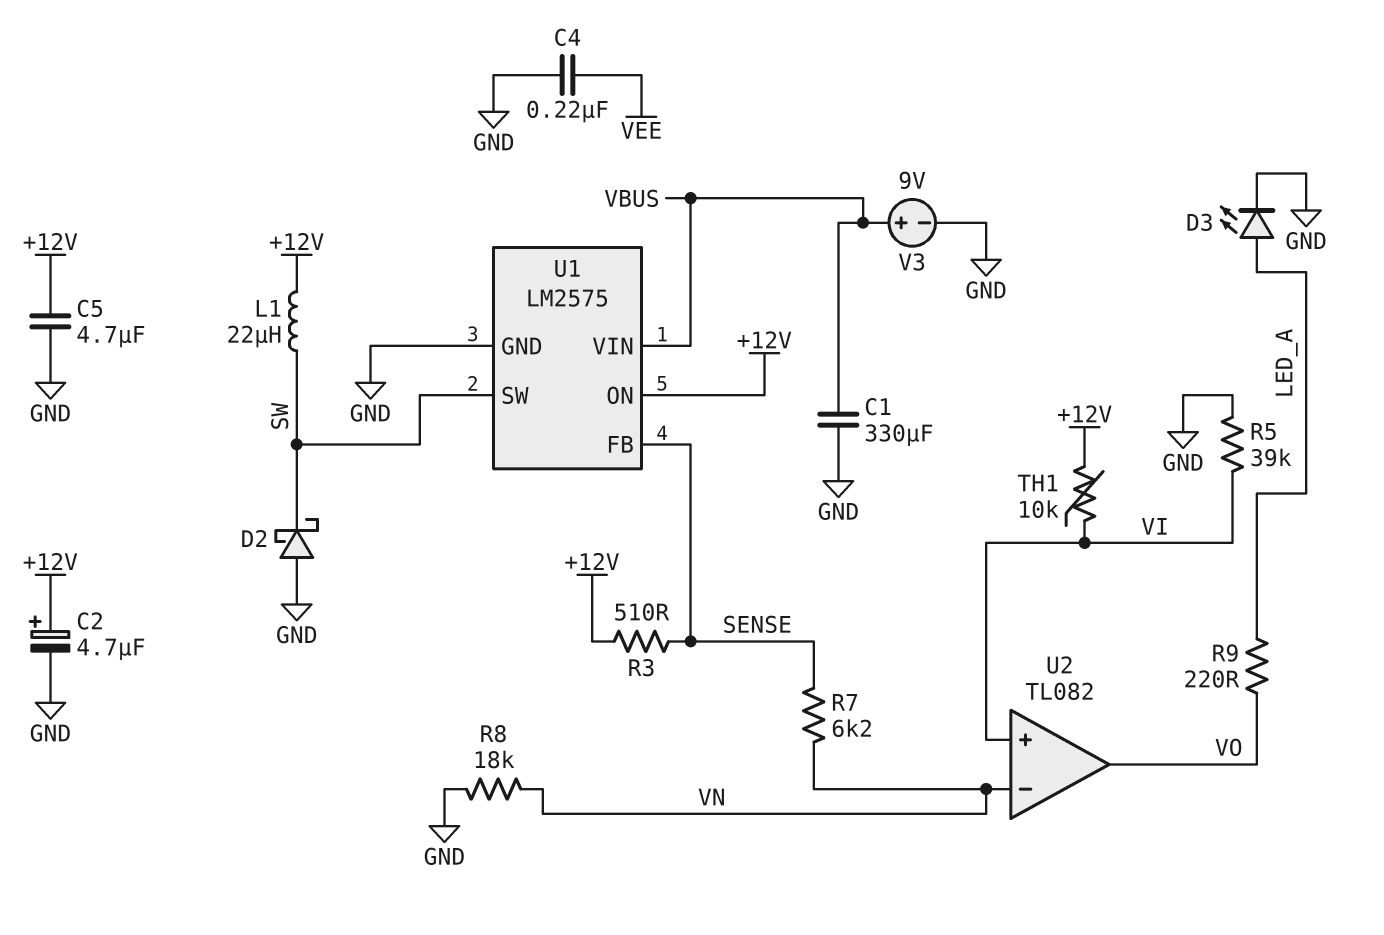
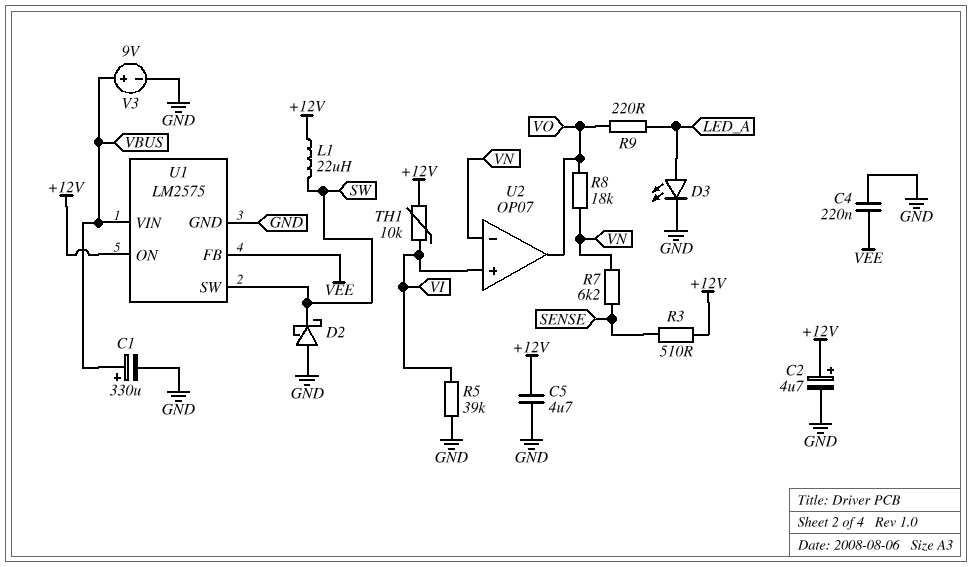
C1: 330uF (GND, VBUS) -> 330uF (plus VBUS, minus GND)
R8: 18k (GND, VN) -> 18k (VN, VO)
U1 pin FB: SENSE -> VEE
U2: TL082 -> OP07

